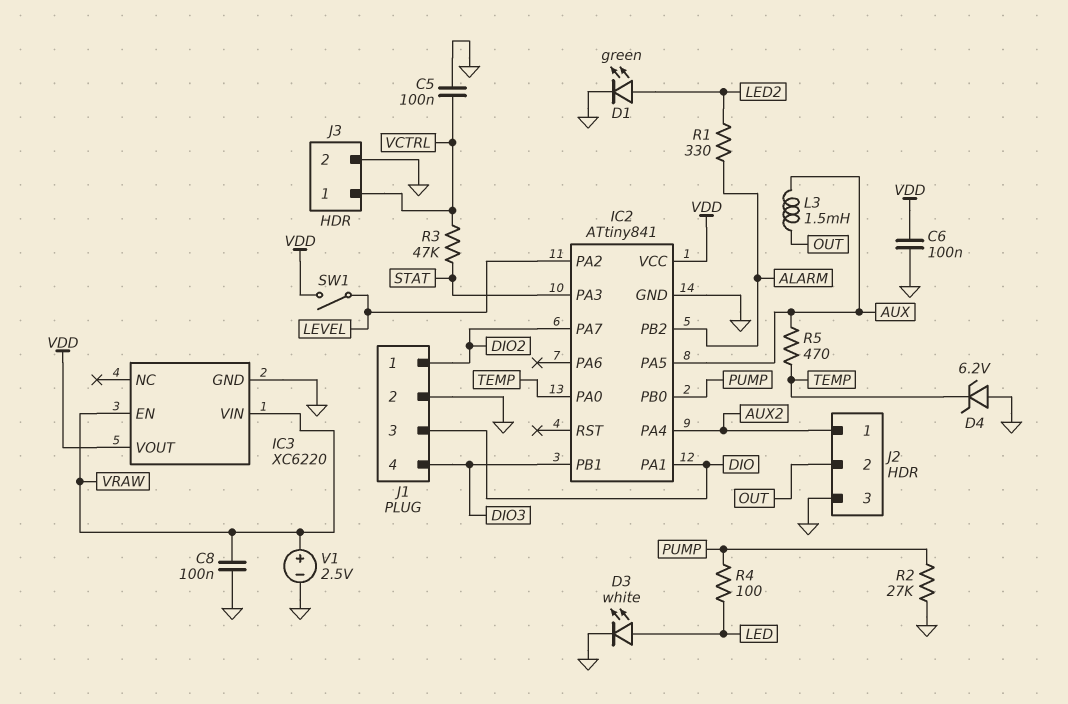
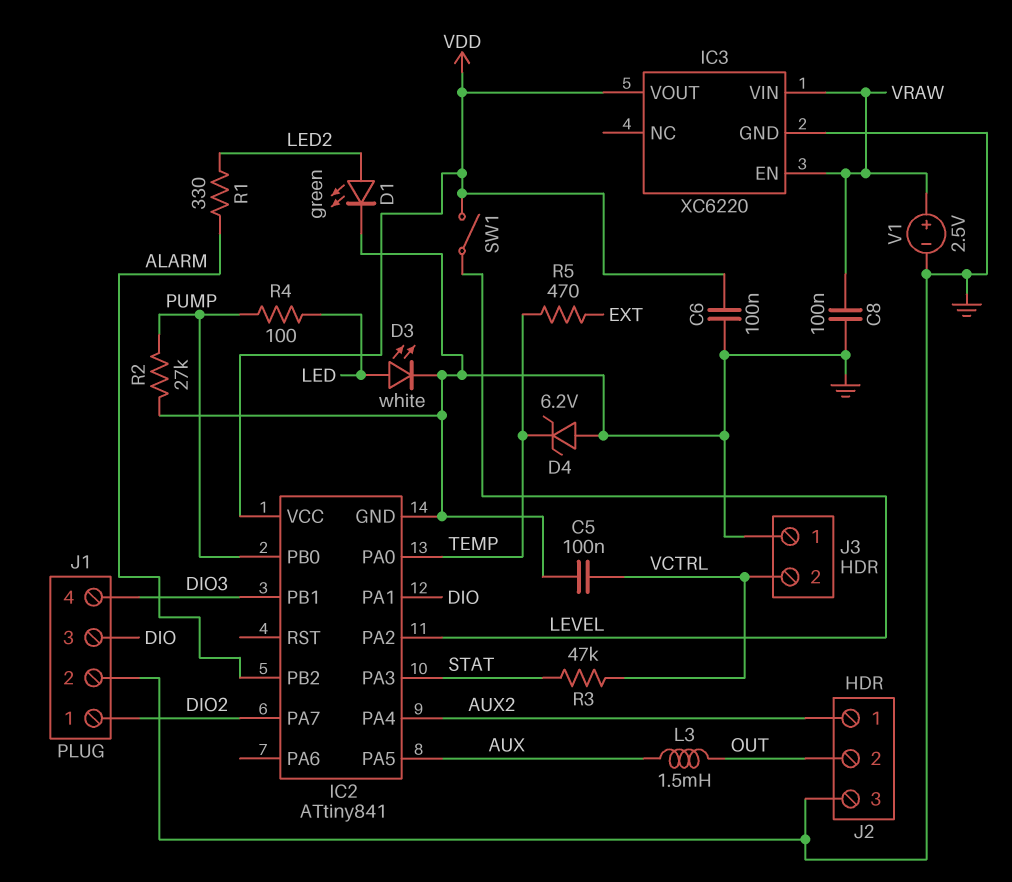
J3 pin 1: VCTRL -> GND
J3 pin 2: GND -> VCTRL
R5: 470 (AUX, TEMP) -> 470 (EXT, TEMP)

